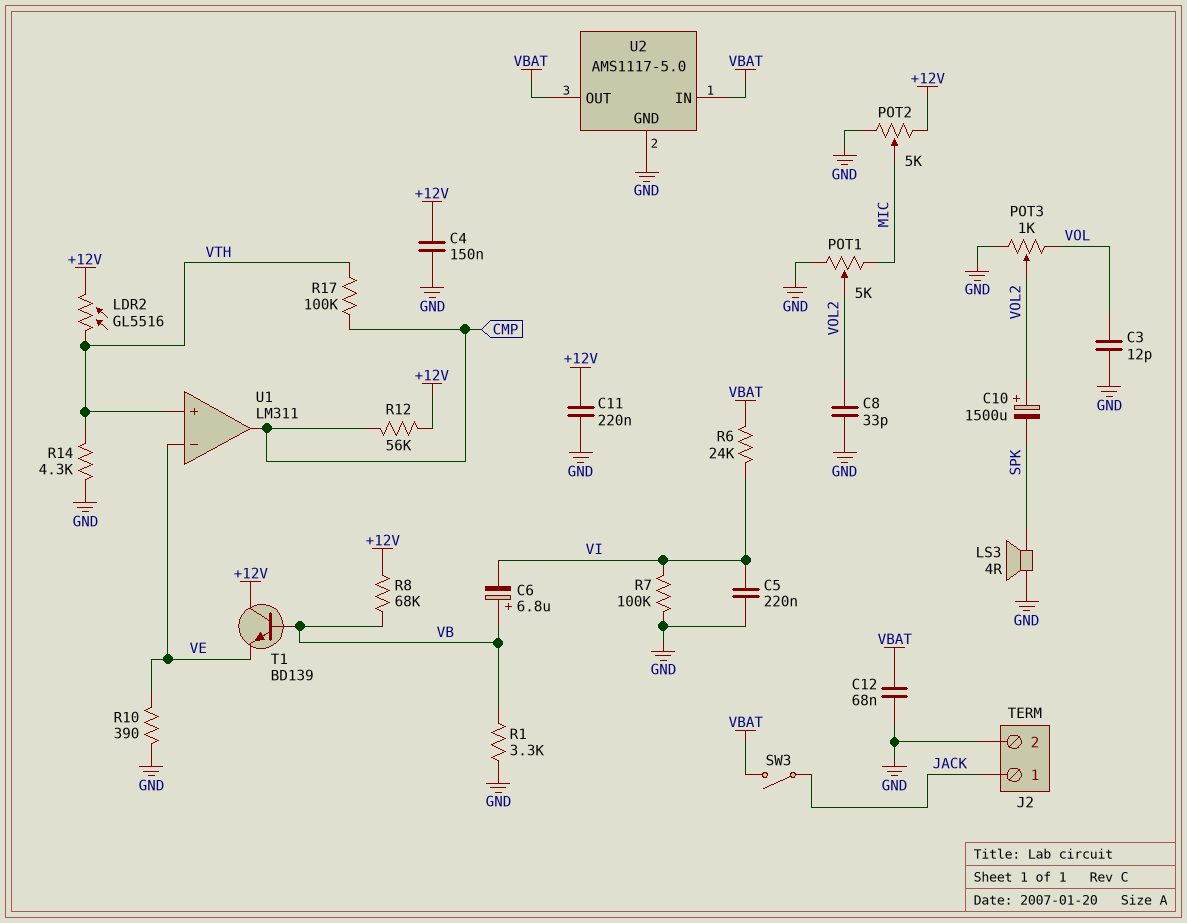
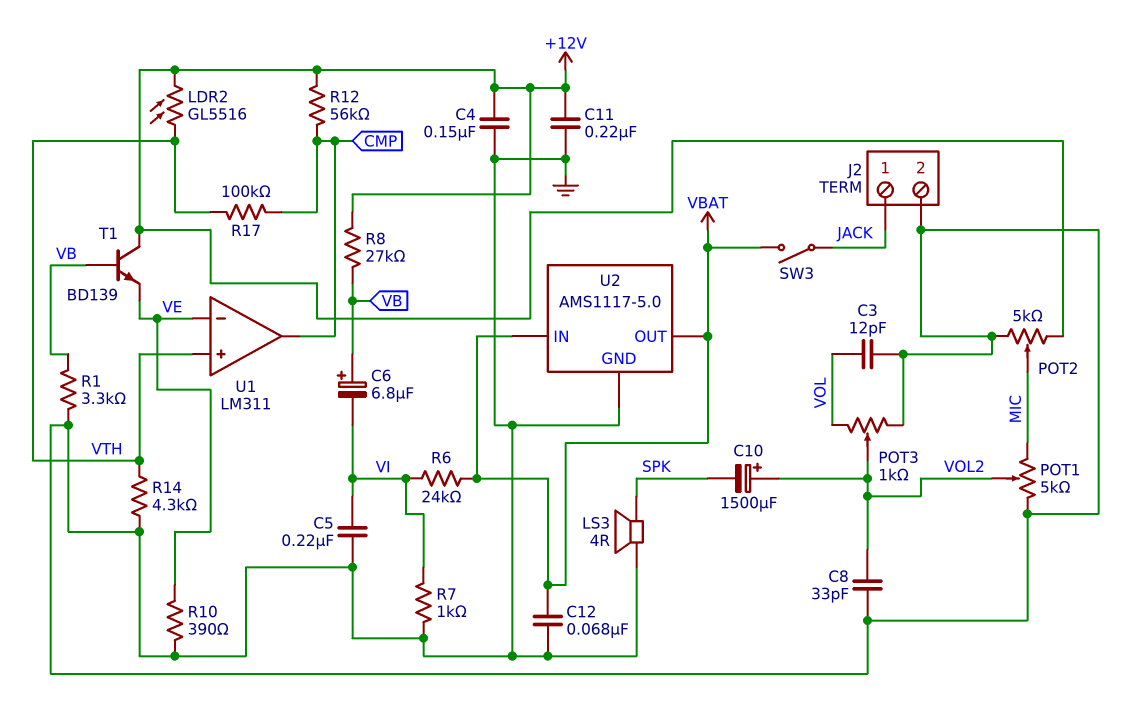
R7: 100k (GND, VI) -> 1k (GND, VI)
R8: 68k (+12V, VB) -> 27k (+12V, VB)

